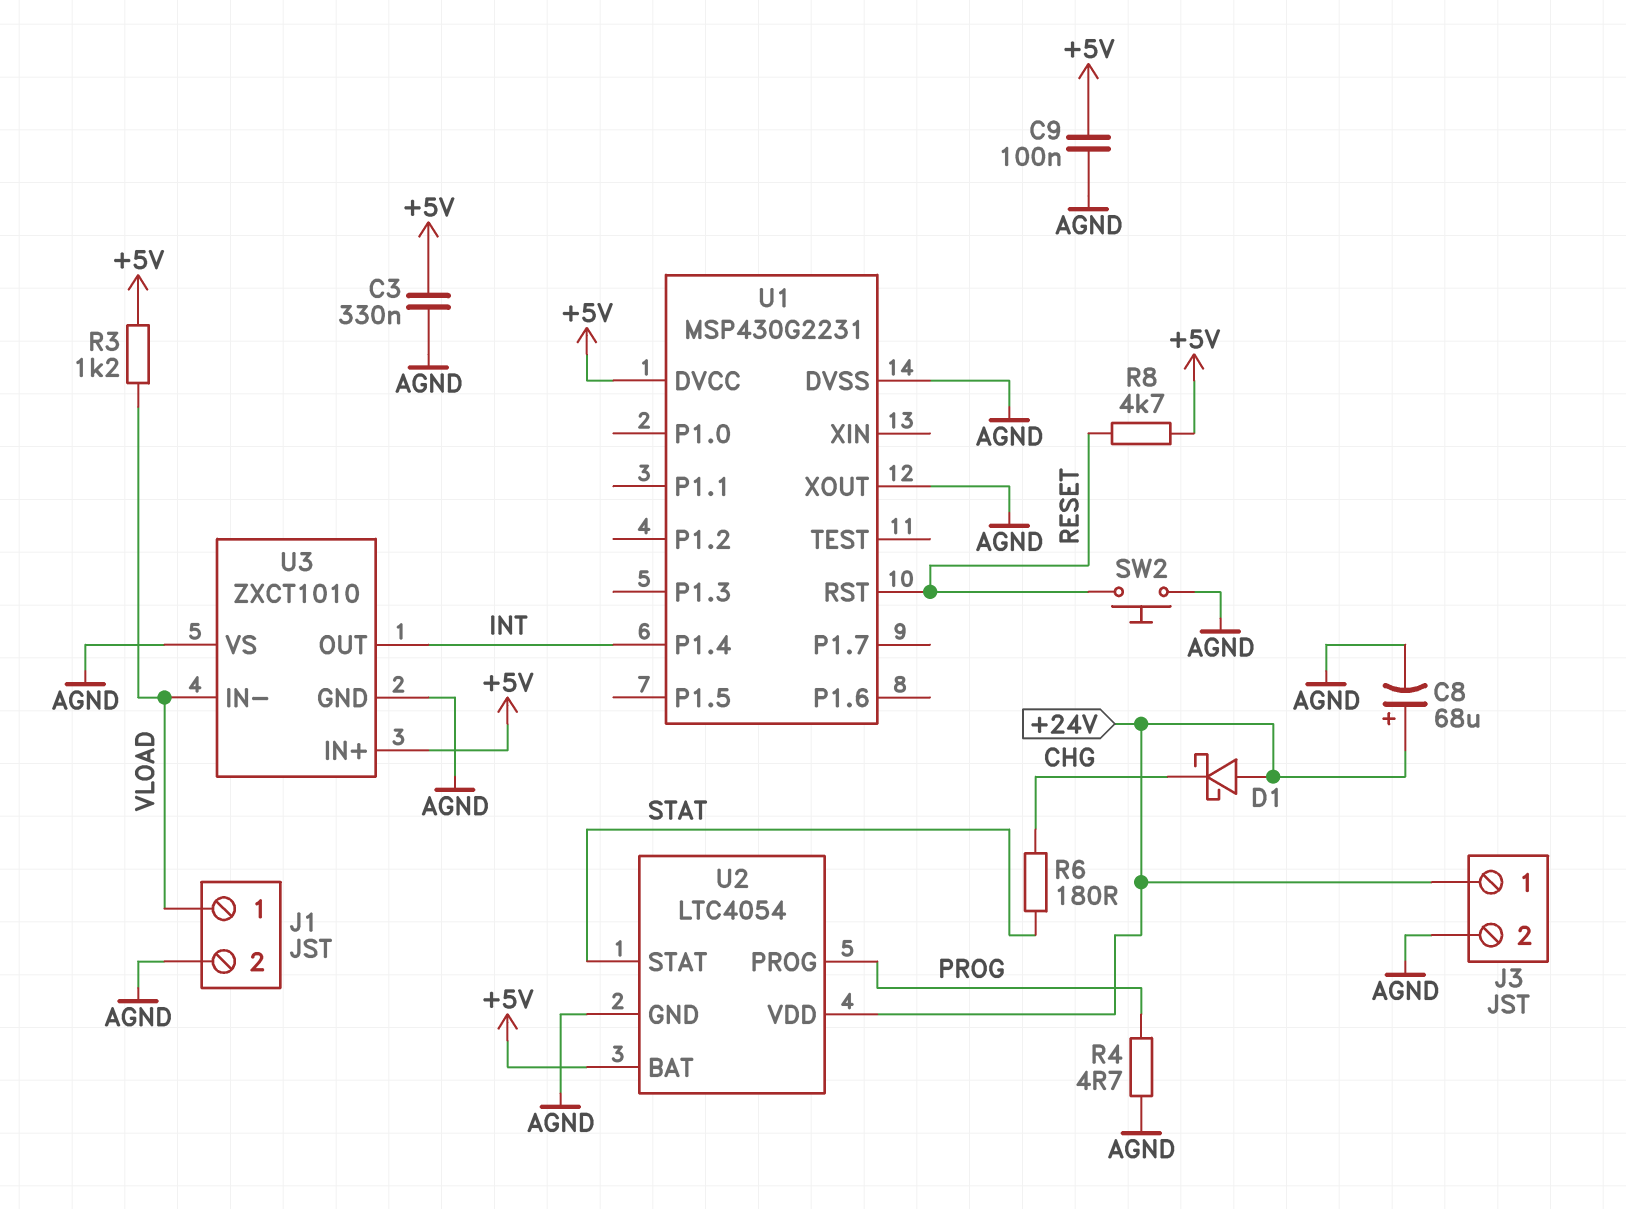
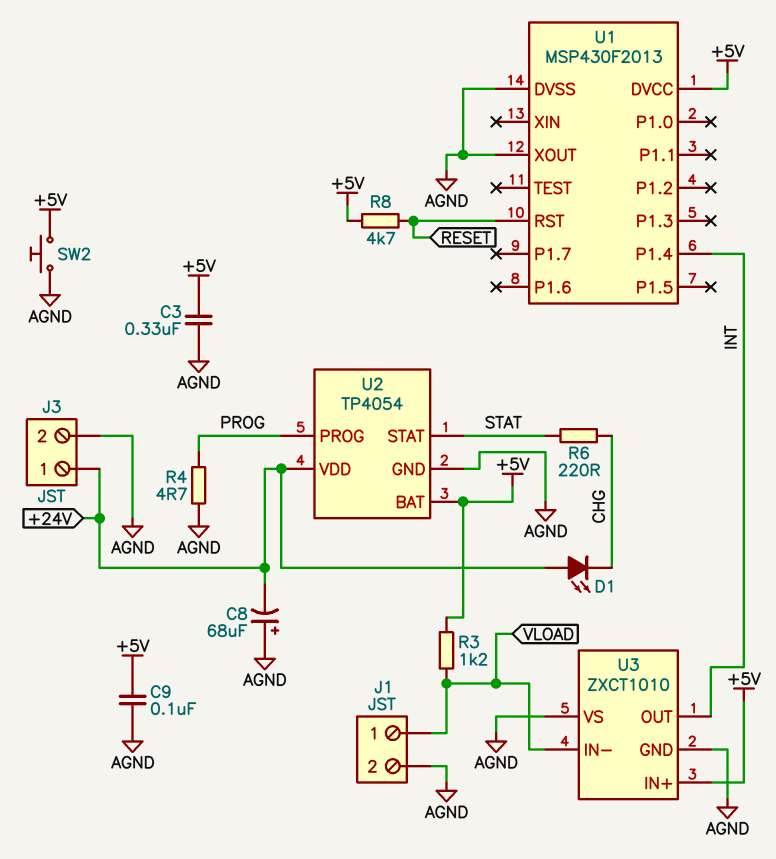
C8: 68uF (plus +24V, minus AGND) -> 68uF (plus AGND, minus +24V)
D1: schottky (A +24V, K CHG) -> LED (A +24V, K CHG)
R6: 180 (CHG, STAT) -> 220 (CHG, STAT)
SW2: button (AGND, RESET) -> button (+5V, AGND)
U1: MSP430G2231 -> MSP430F2013
U2: LTC4054 -> TP4054

